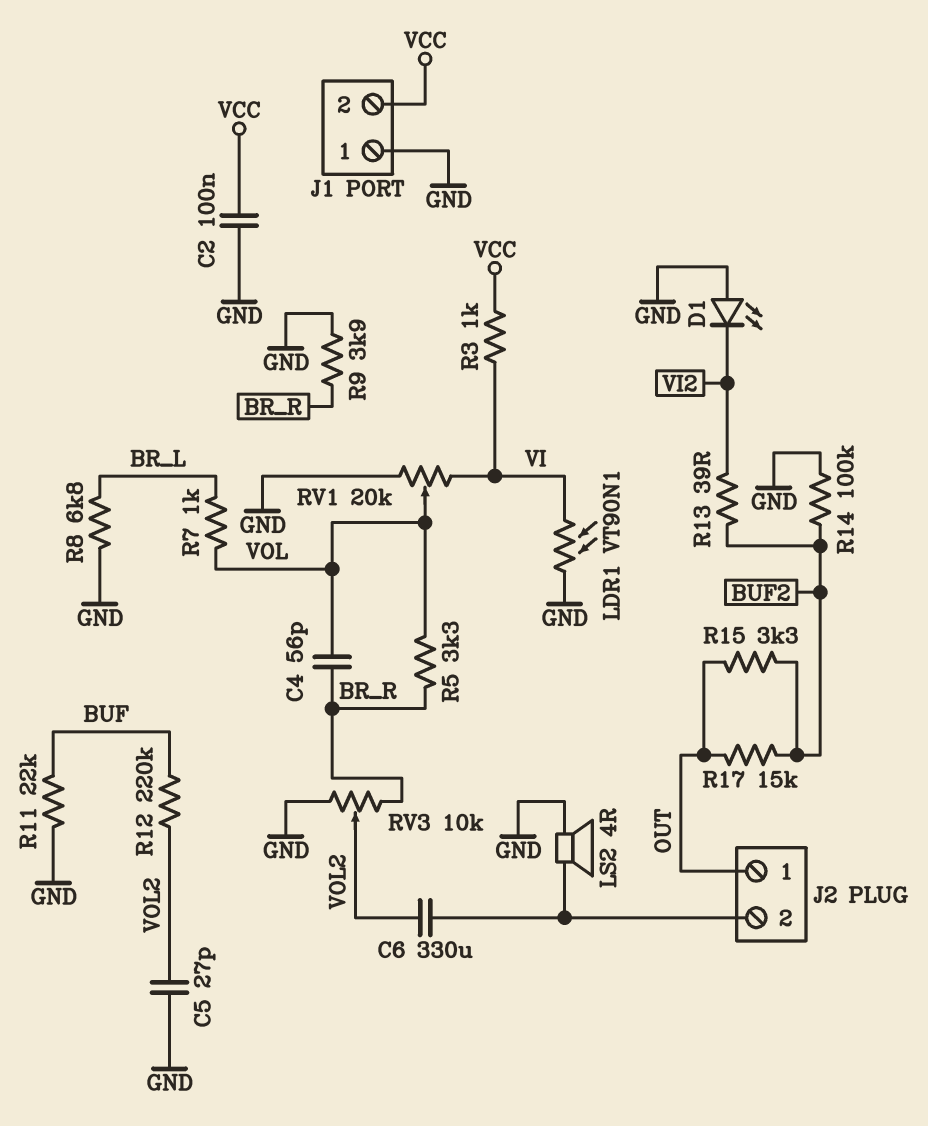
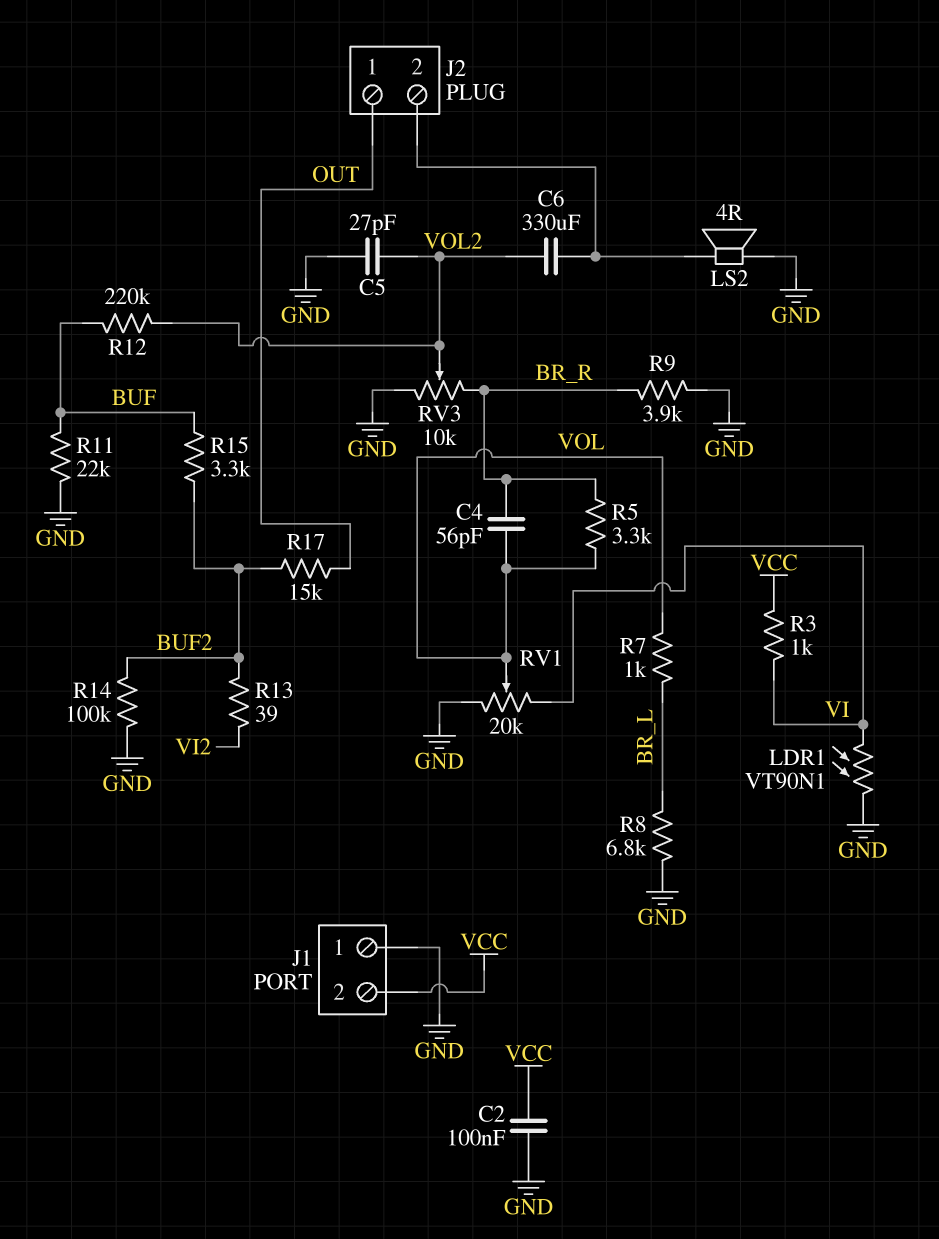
D1: LED (A GND, K VI2) -> none
R15: 3.3k (BUF2, OUT) -> 3.3k (BUF, BUF2)

